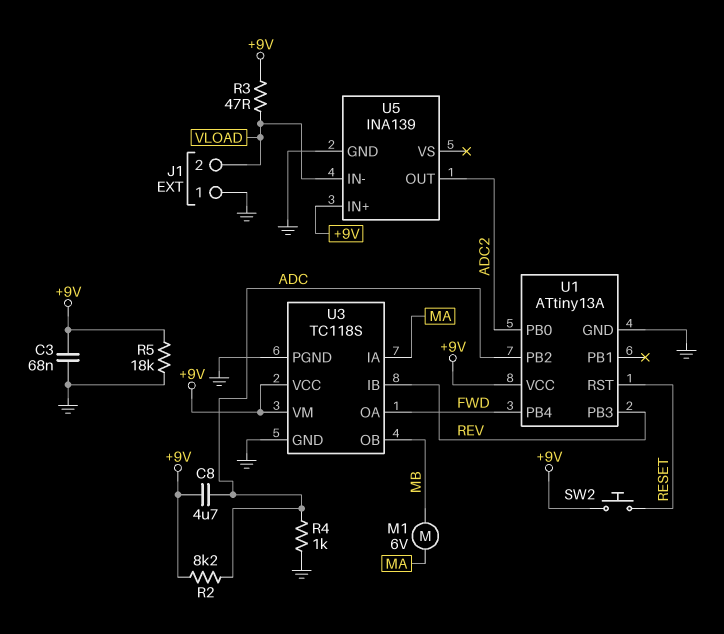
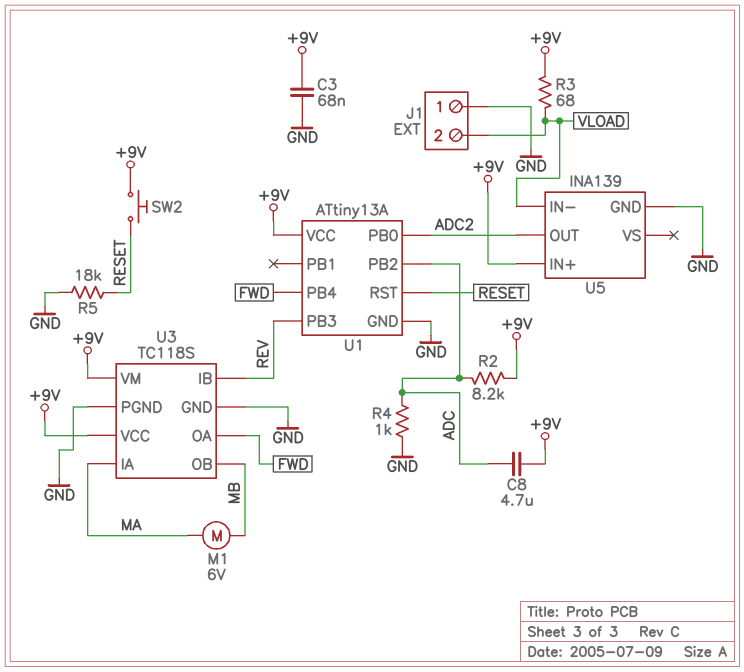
R3: 47 (+9V, VLOAD) -> 68 (+9V, VLOAD)
R5: 18k (+9V, GND) -> 18k (GND, RESET)

